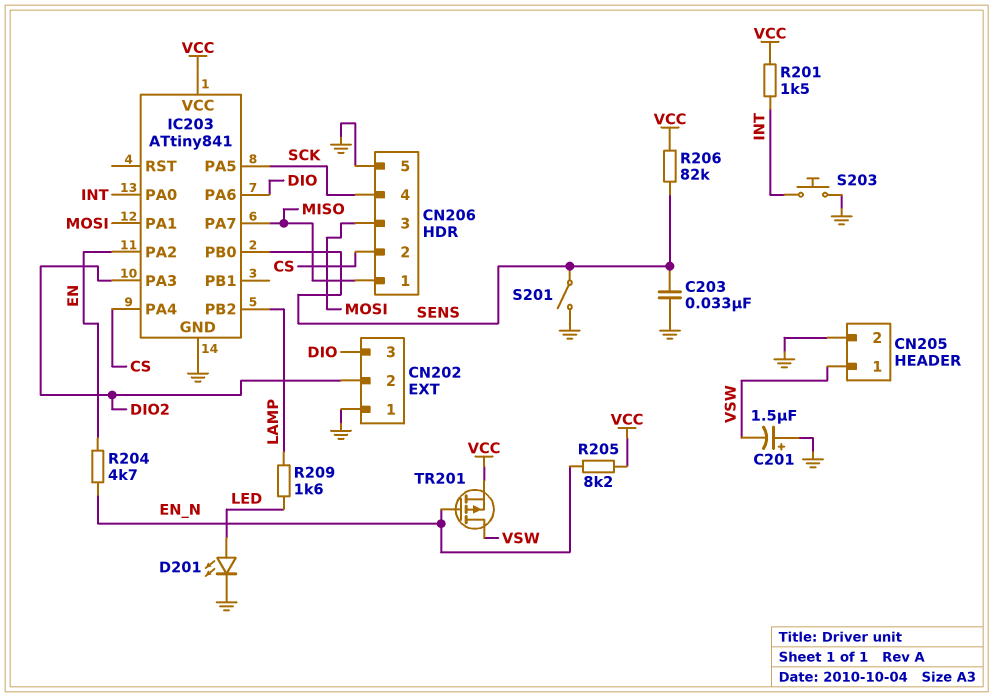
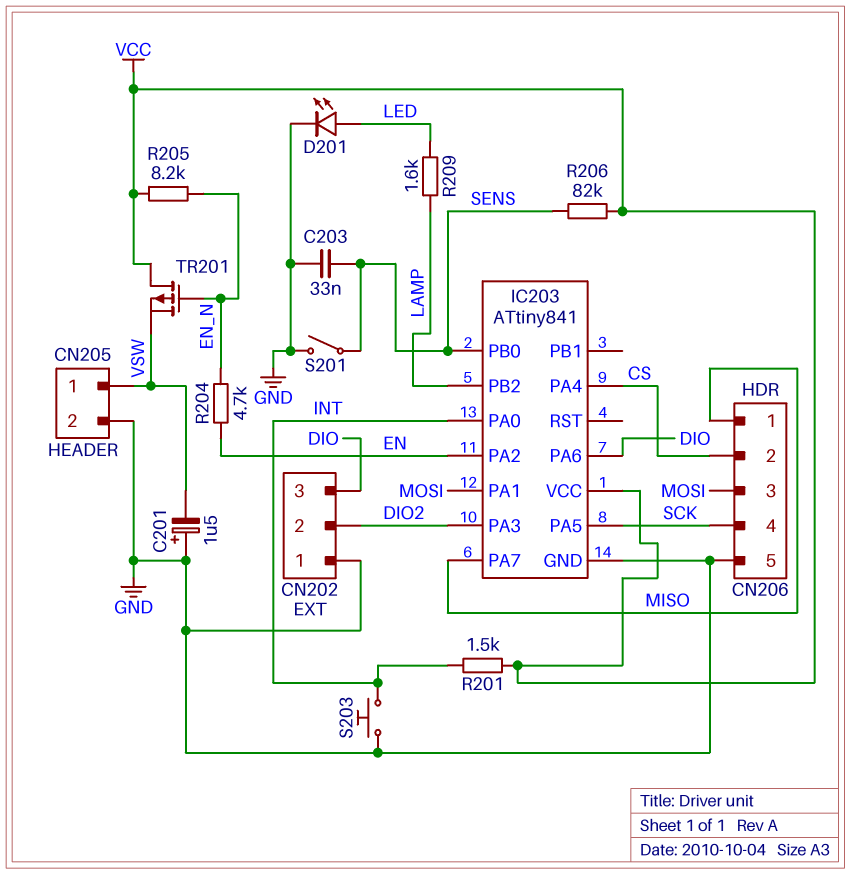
TR201: PMOS (G EN_N, D VSW, S VCC) -> PMOS (G EN_N, D VCC, S VSW)

